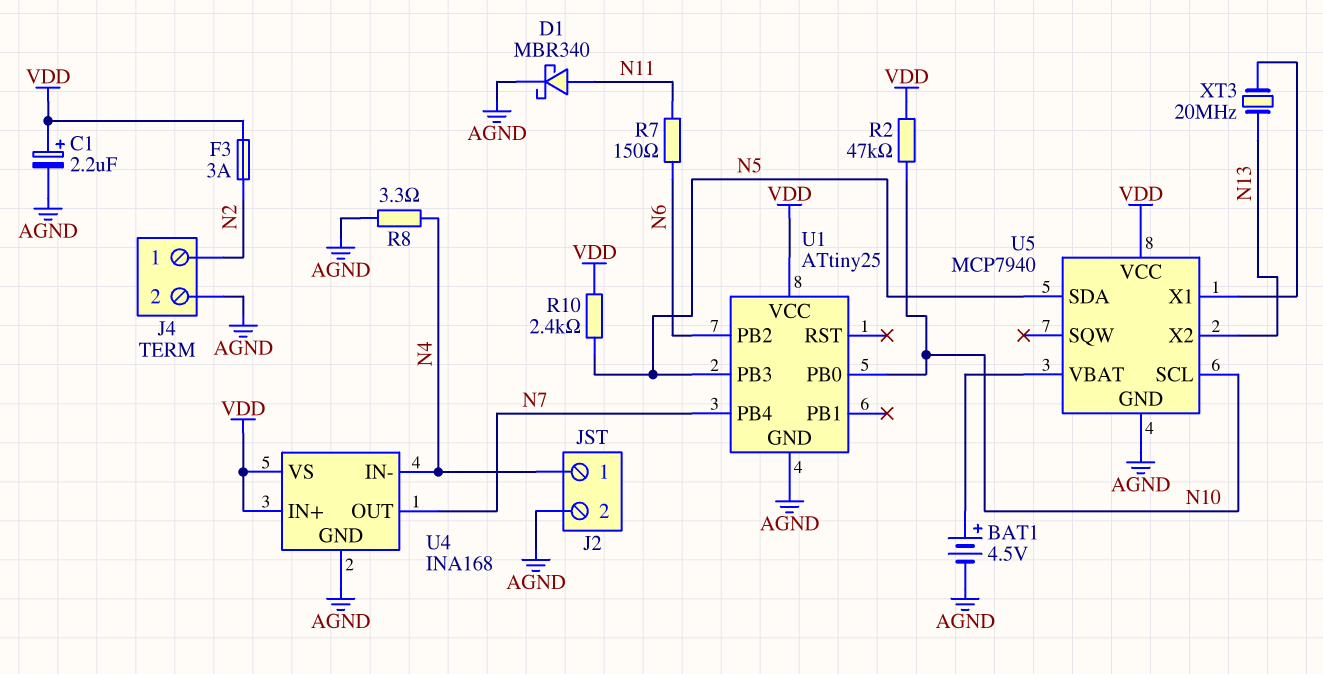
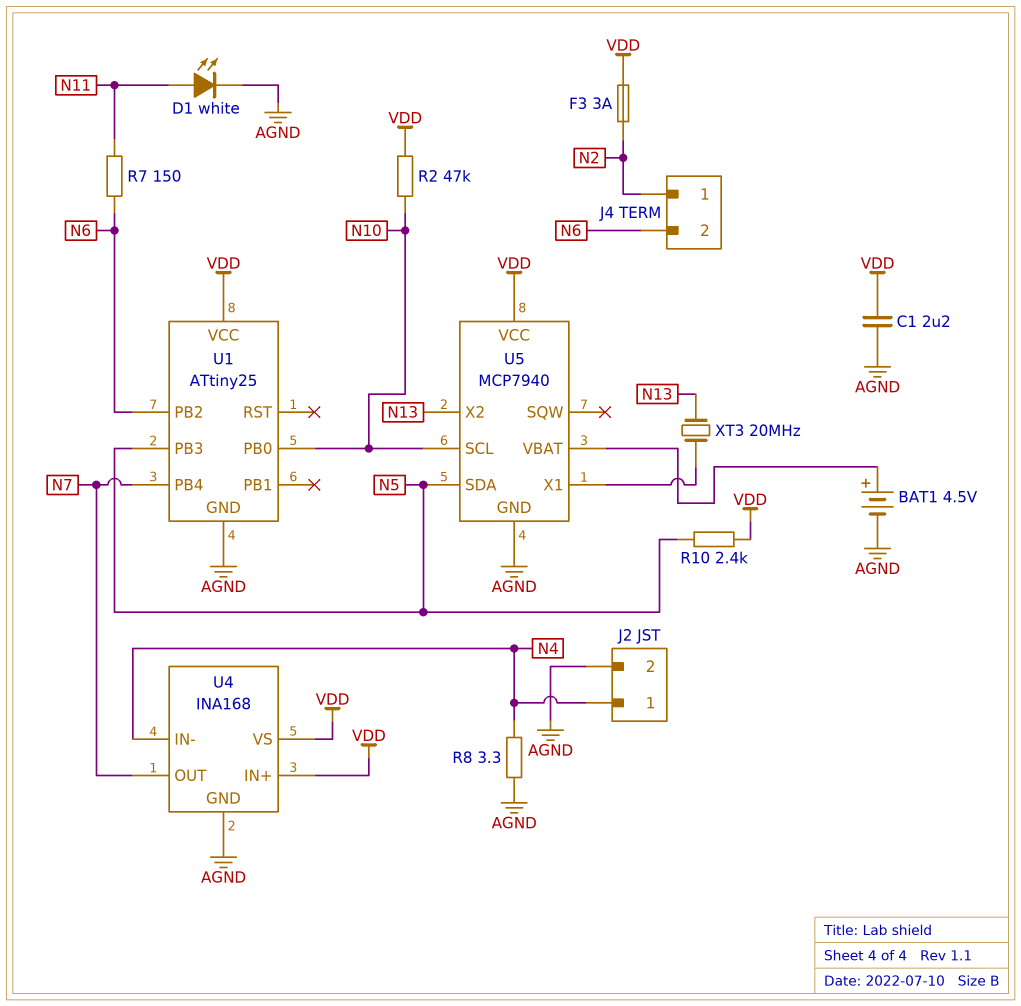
C1: 2.2uF (plus VDD, minus AGND) -> 2.2uF (AGND, VDD)
D1: schottky MBR340 (A N11, K AGND) -> LED white (A N11, K AGND)
J4 pin 2: AGND -> N6

